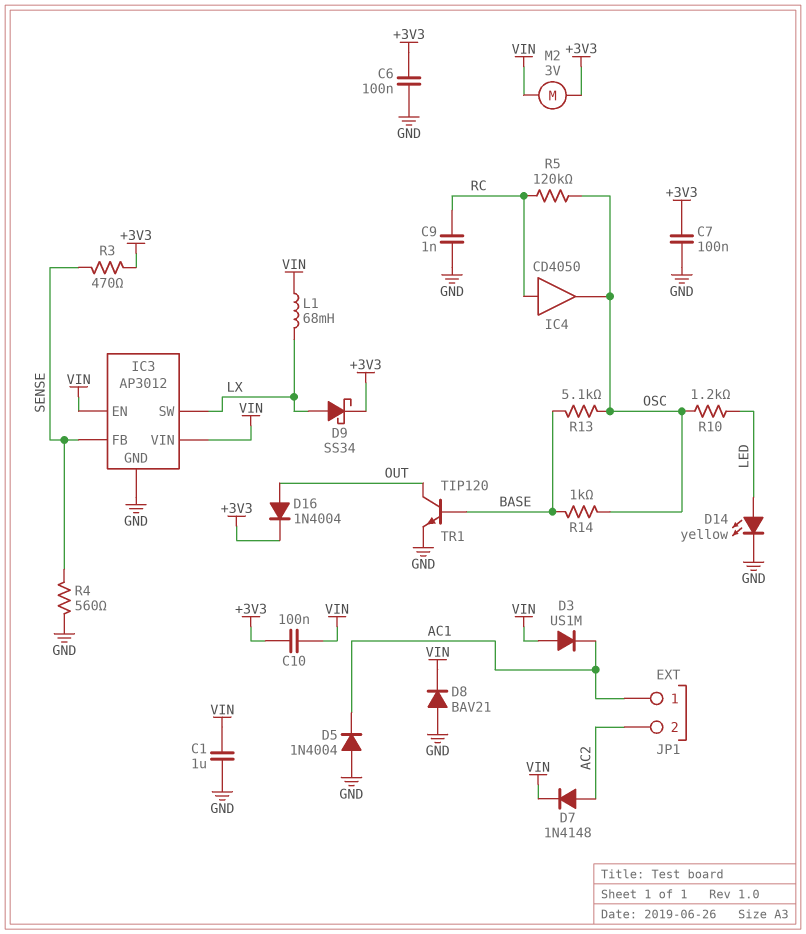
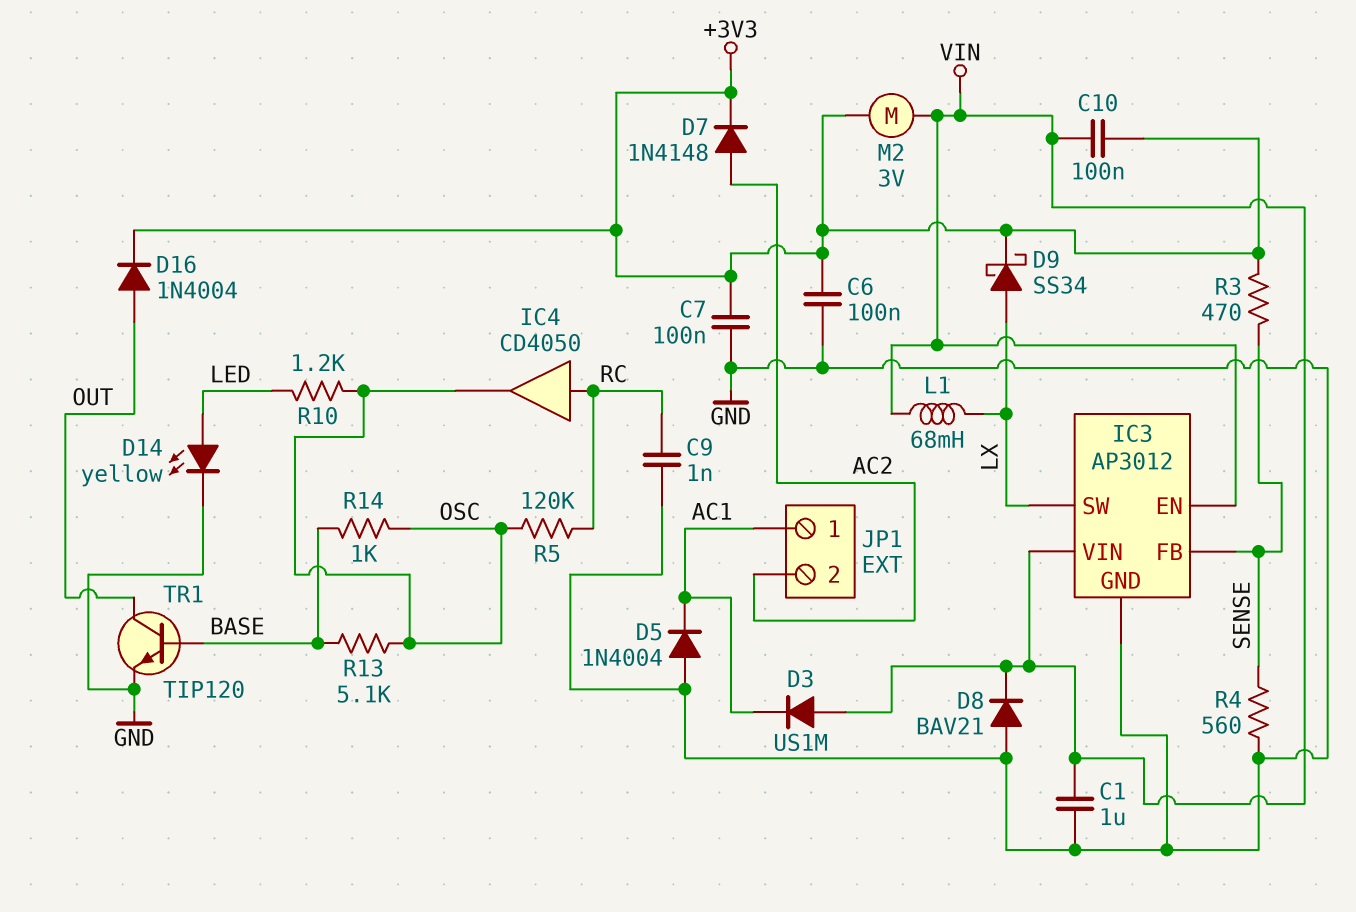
D7: diode 1N4148 (A AC2, K VIN) -> diode 1N4148 (A AC2, K +3V3)

